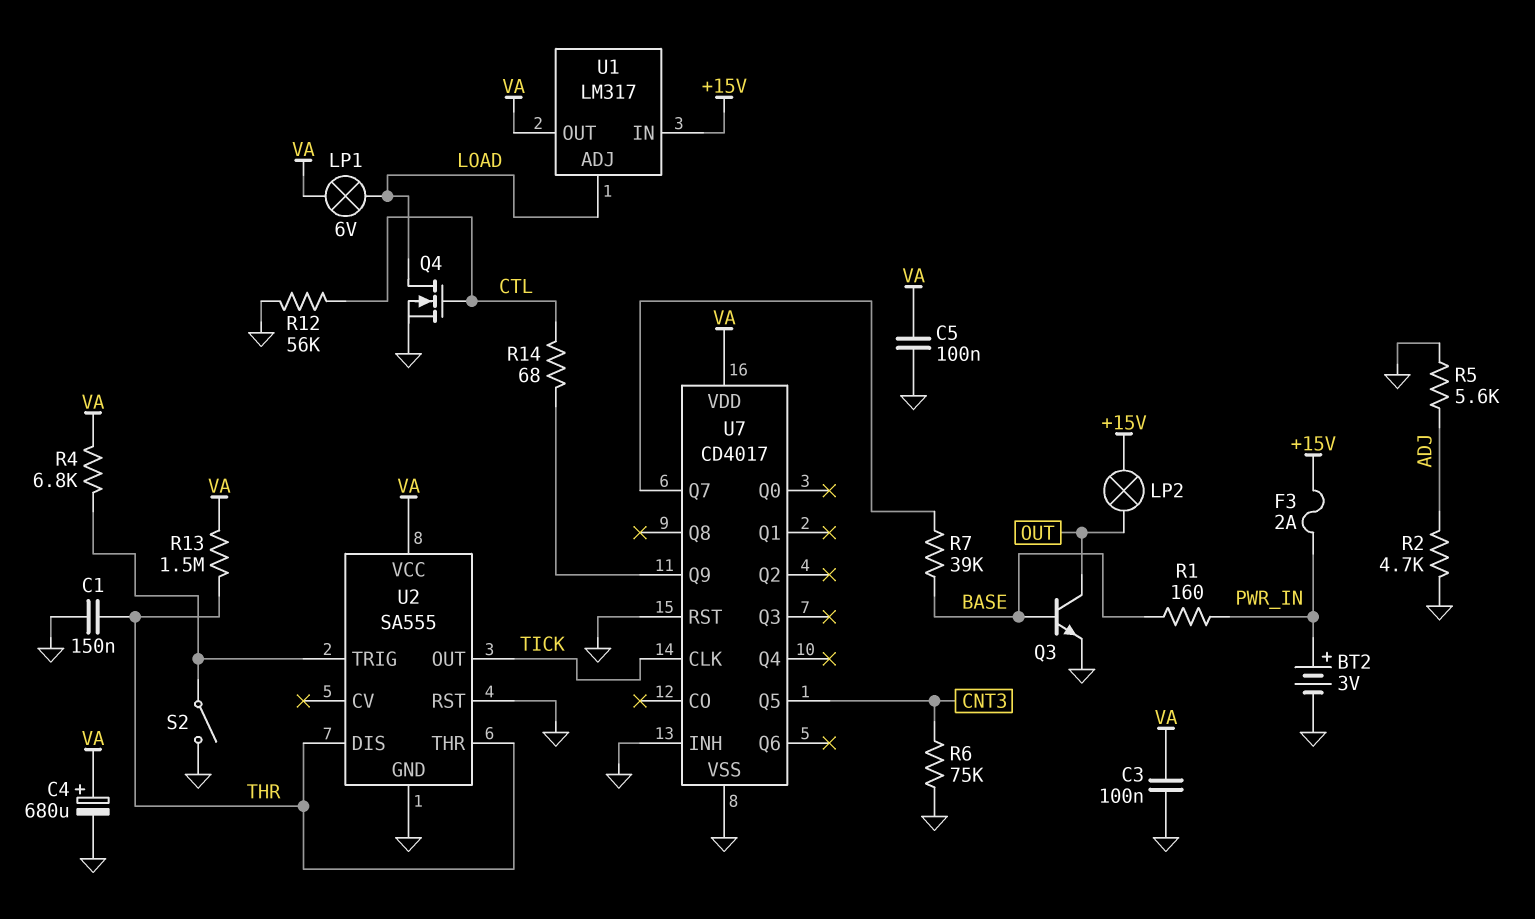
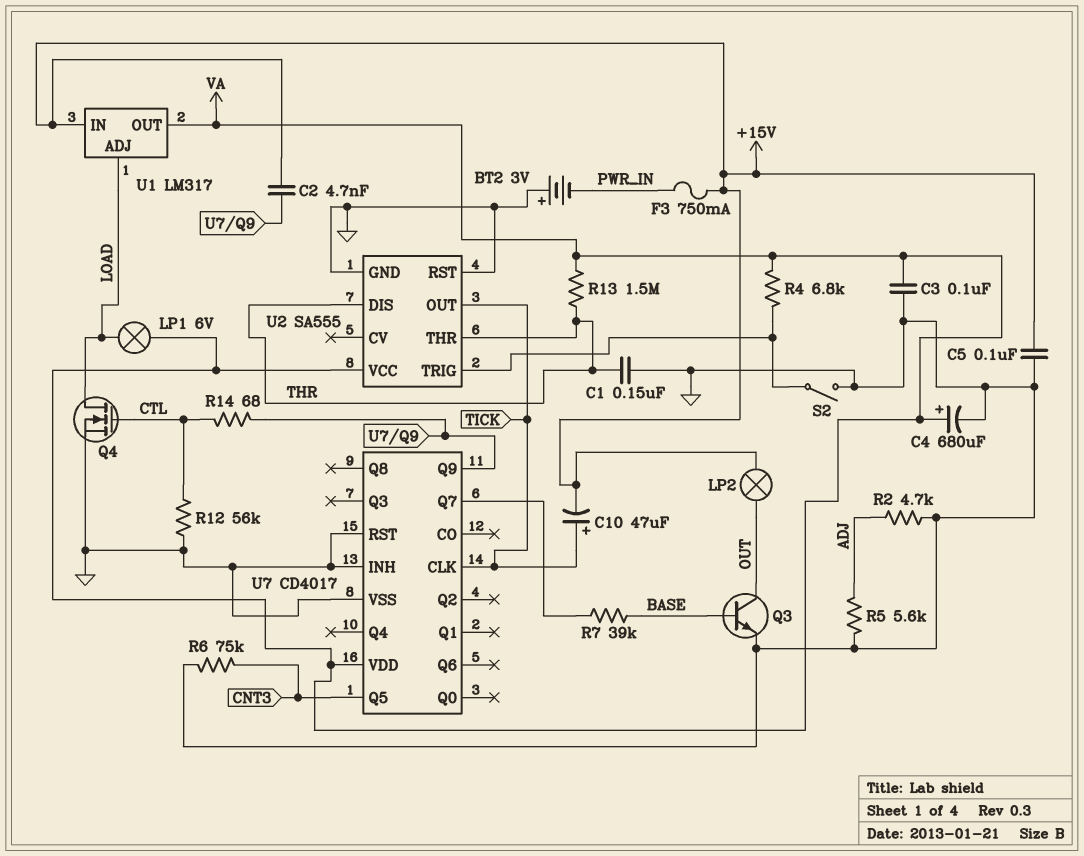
BT2: 3V (plus PWR_IN, minus GND) -> 3V (plus GND, minus PWR_IN)
C2: none -> 4.7nF (+15V, U7/Q9)
C5: 100nF (GND, VA) -> 100nF (+15V, GND)
C10: none -> 47uF (plus TICK, minus +15V)
F3: 2A (+15V, PWR_IN) -> 750mA (+15V, PWR_IN)
R1: 160 (BASE, PWR_IN) -> none

